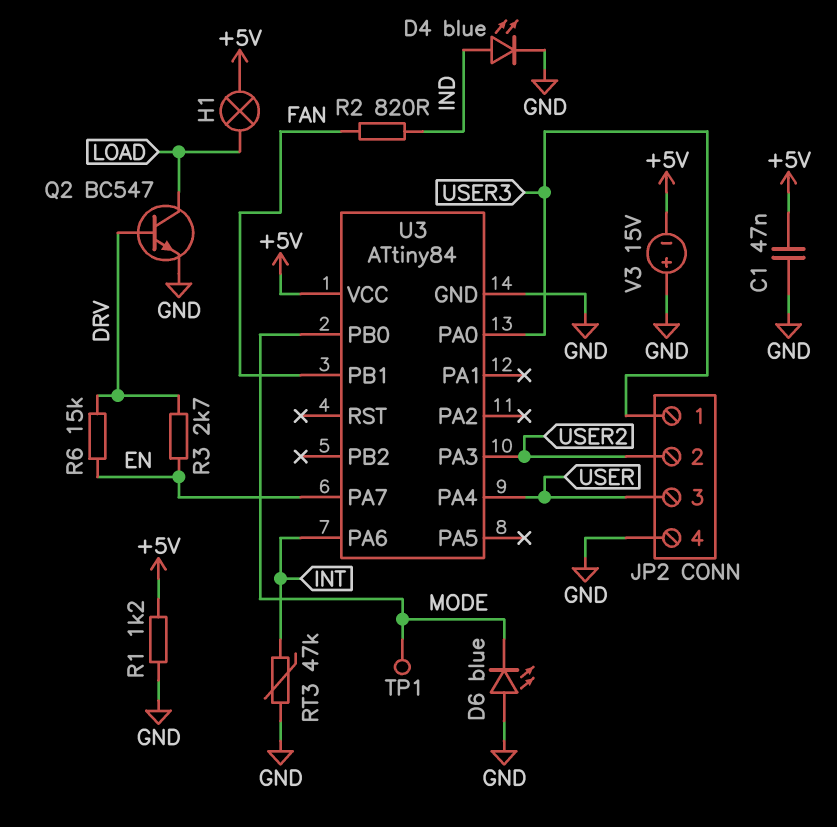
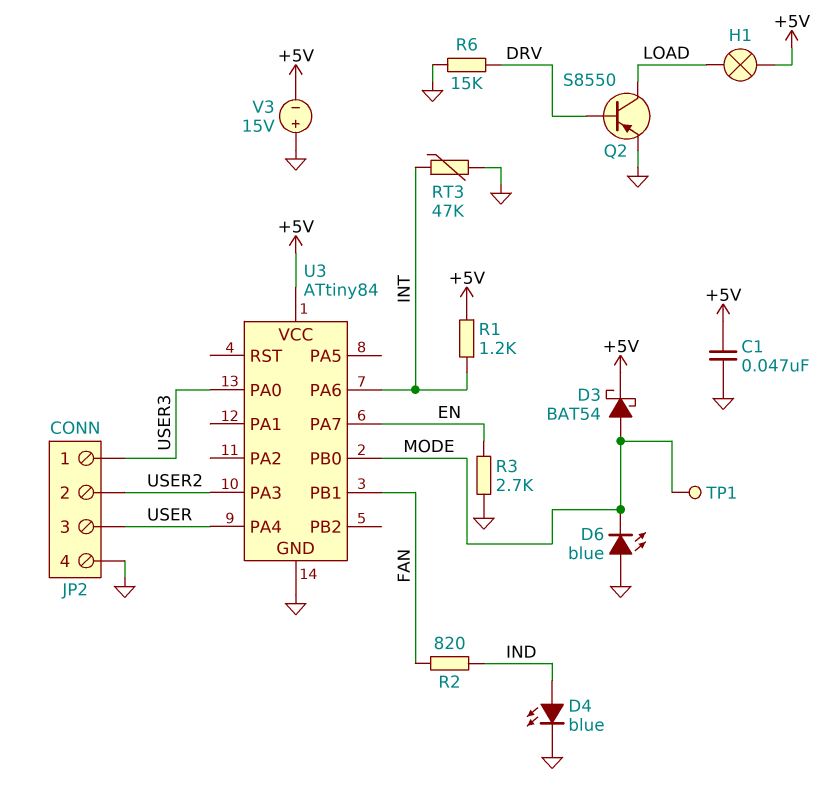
D3: none -> schottky BAT54 (A MODE, K +5V)
Q2: NPN BC547 (B DRV, C LOAD, E GND) -> PNP S8550 (B DRV, C LOAD, E GND)
R1: 1.2k (+5V, GND) -> 1.2k (+5V, INT)
R3: 2.7k (DRV, EN) -> 2.7k (EN, GND)
R6: 15k (DRV, EN) -> 15k (DRV, GND)

